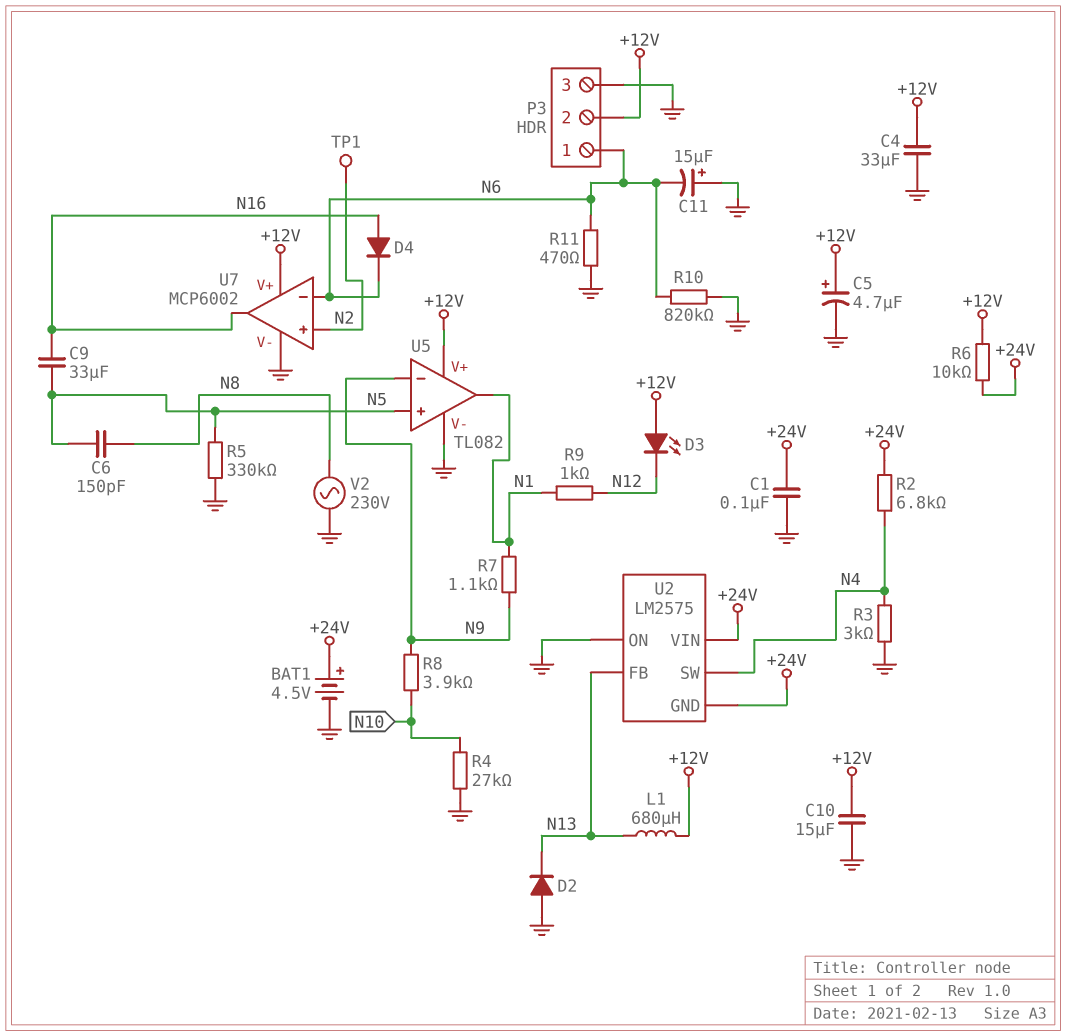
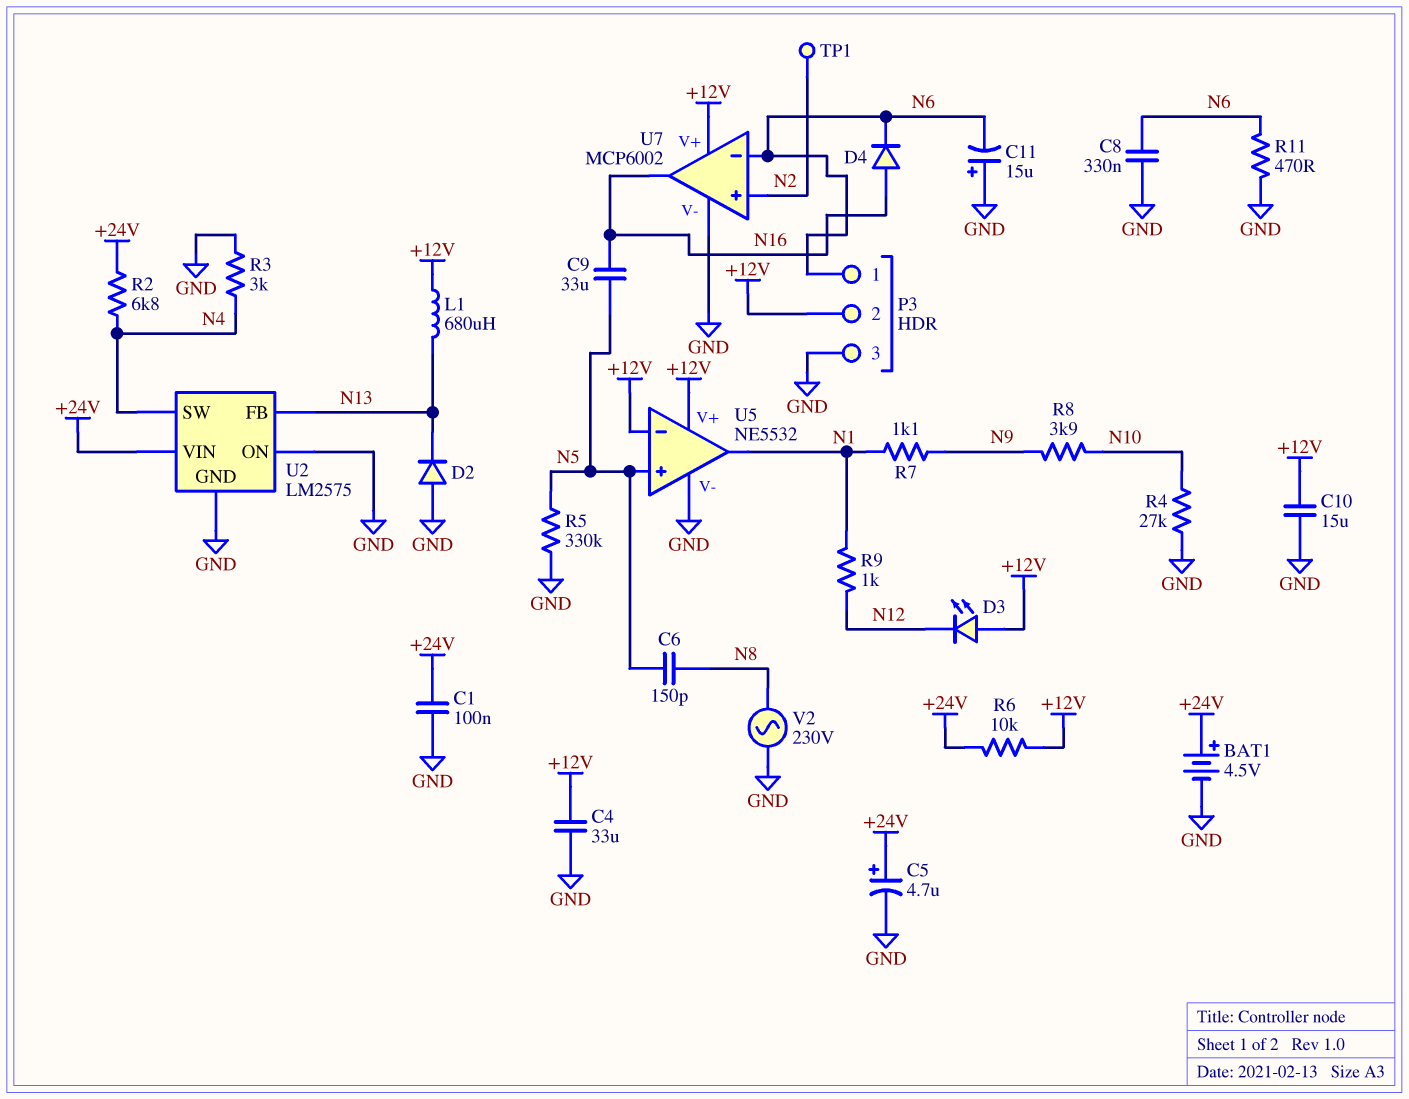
C5: 4.7uF (plus +12V, minus GND) -> 4.7uF (plus +24V, minus GND)
C8: none -> 330nF (GND, N6)
R10: 820k (GND, N6) -> none
U2 pin GND: +24V -> GND
U5: TL082 -> NE5532
U5 pin in-: N9 -> +12V

